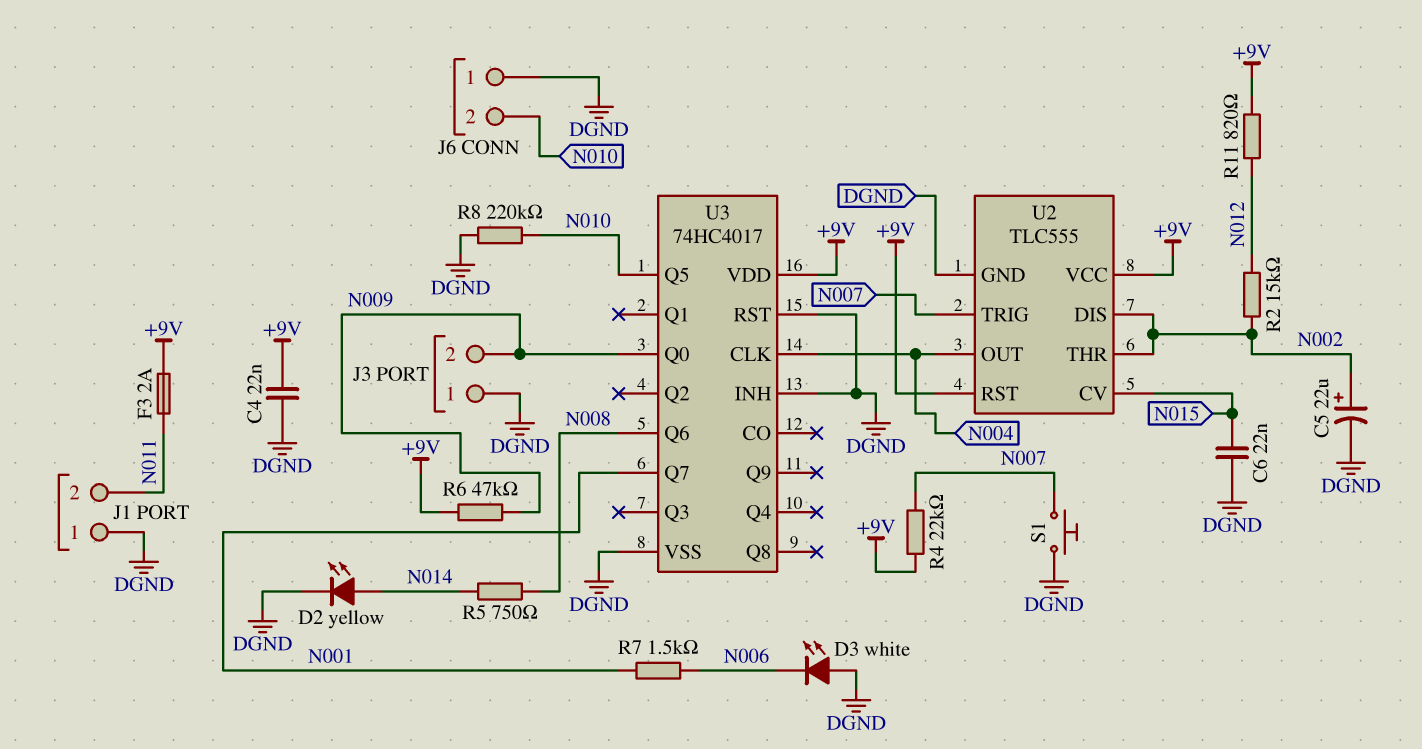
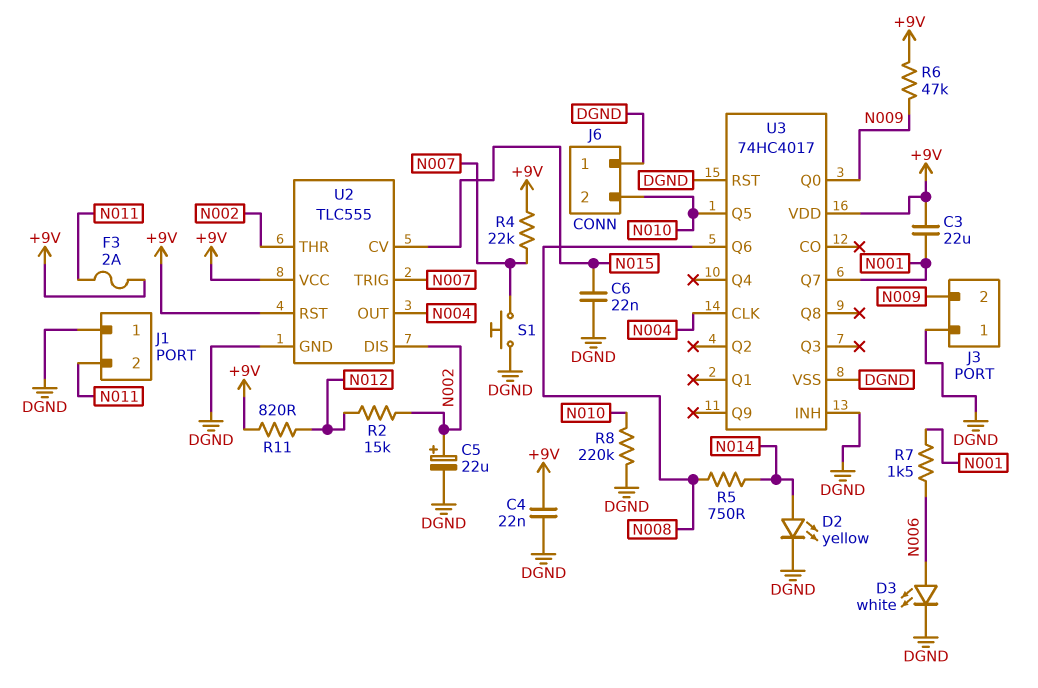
C3: none -> 22uF (+9V, N001)
D3: LED white (A DGND, K N006) -> LED white (A N006, K DGND)

